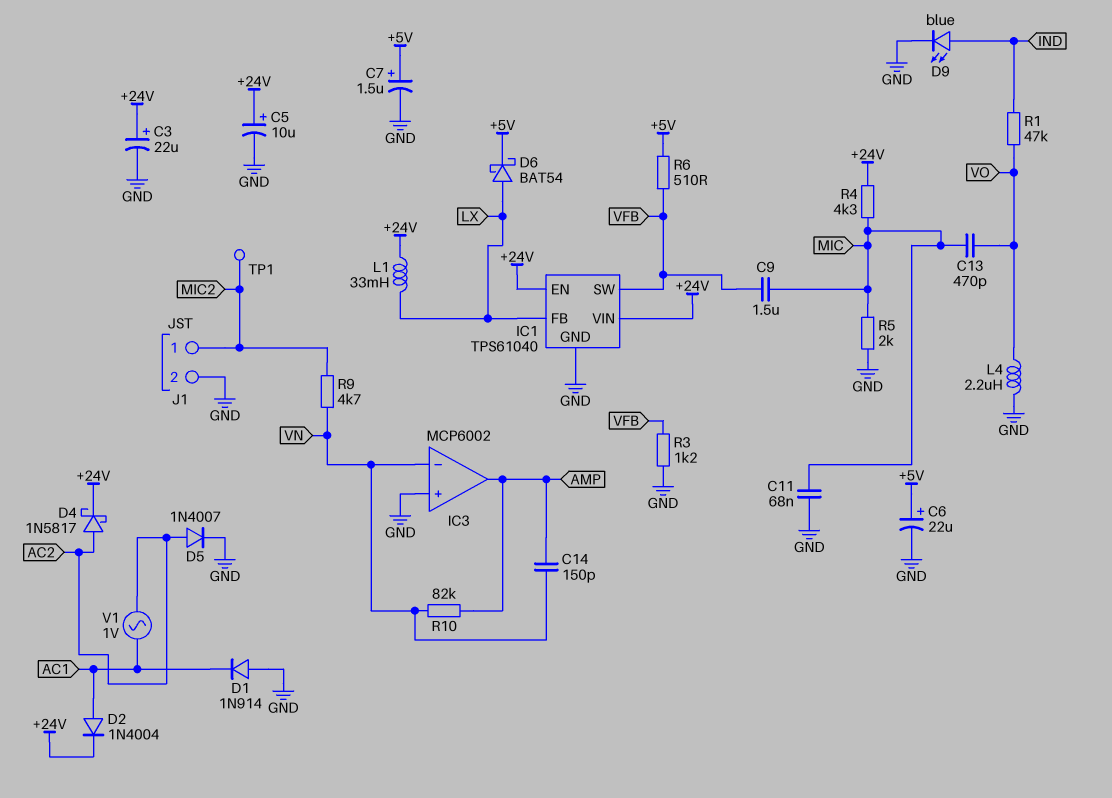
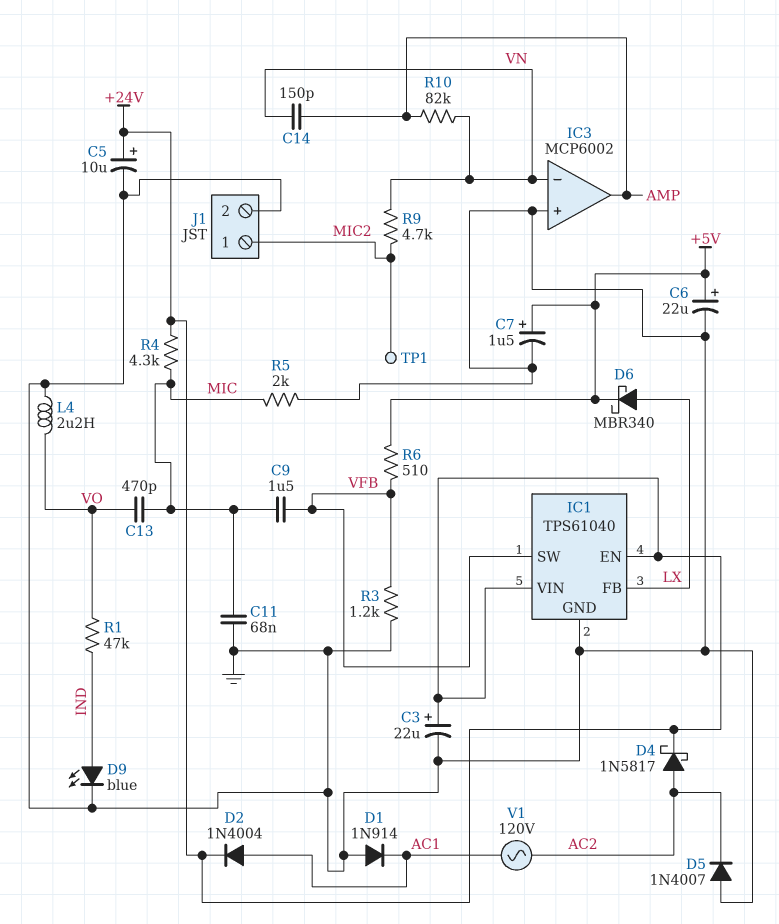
D5: diode 1N4007 (A AC2, K GND) -> diode 1N4007 (A GND, K AC2)
D6: schottky BAT54 (A LX, K +5V) -> schottky MBR340 (A LX, K +5V)
L1: 33mH (+24V, LX) -> none
V1: AC 1V (AC1, AC2) -> AC 120V (AC1, AC2)

